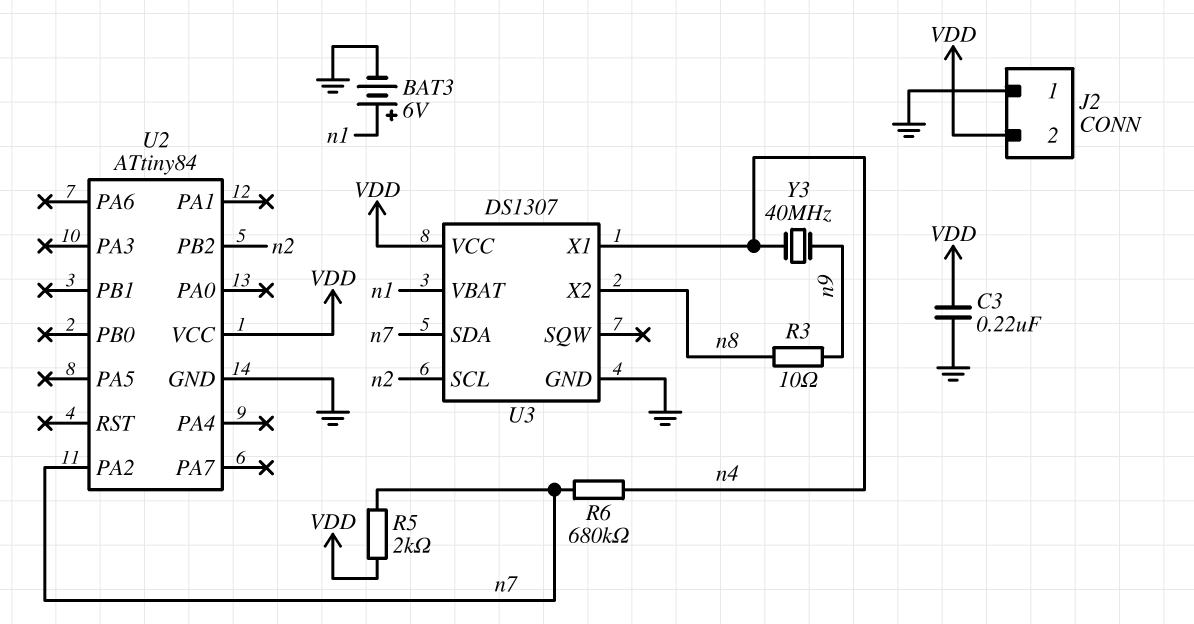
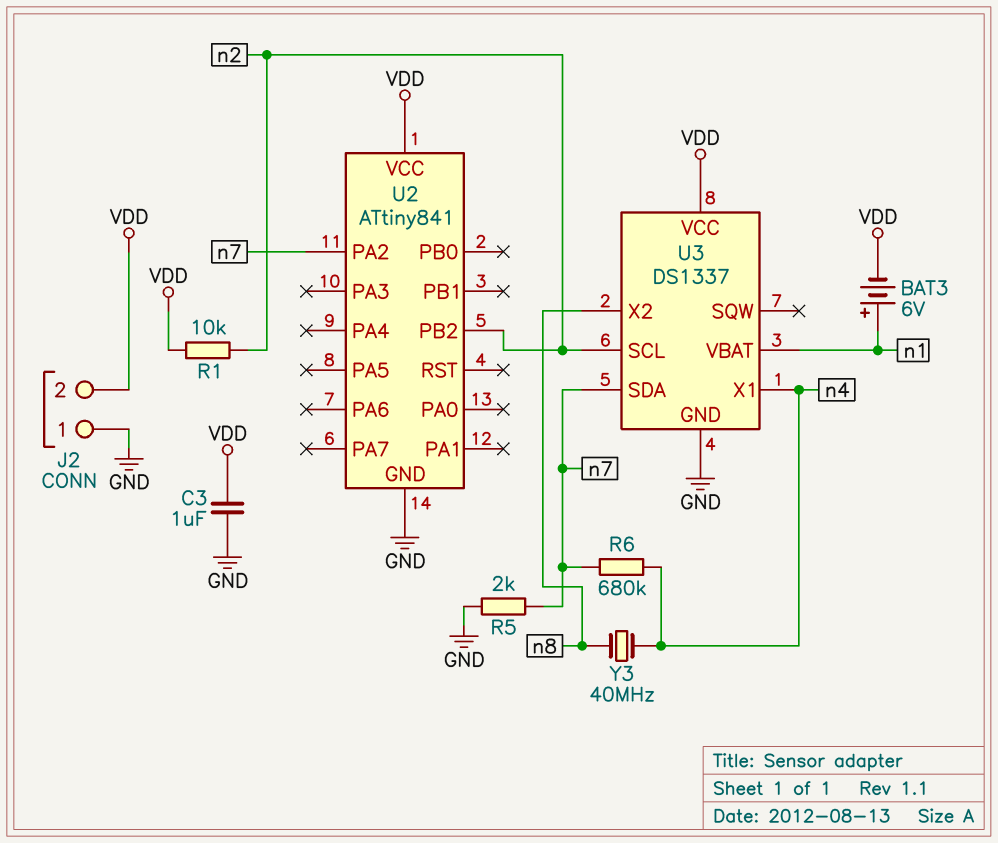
BAT3: 6V (plus n1, minus GND) -> 6V (plus n1, minus VDD)
C3: 220nF (GND, VDD) -> 1uF (GND, VDD)
R1: none -> 10k (VDD, n2)
R3: 10 (n8, n9) -> none
R5: 2k (VDD, n7) -> 2k (GND, n7)
U2: ATtiny84 -> ATtiny841
U3: DS1307 -> DS1337
Y3: 40MHz (n4, n9) -> 40MHz (n4, n8)

